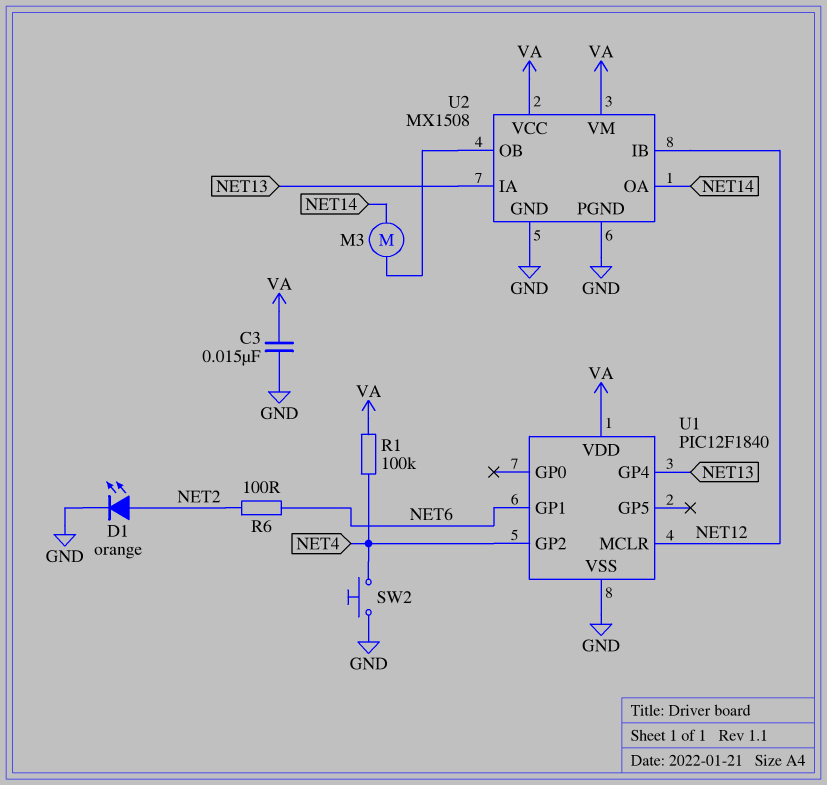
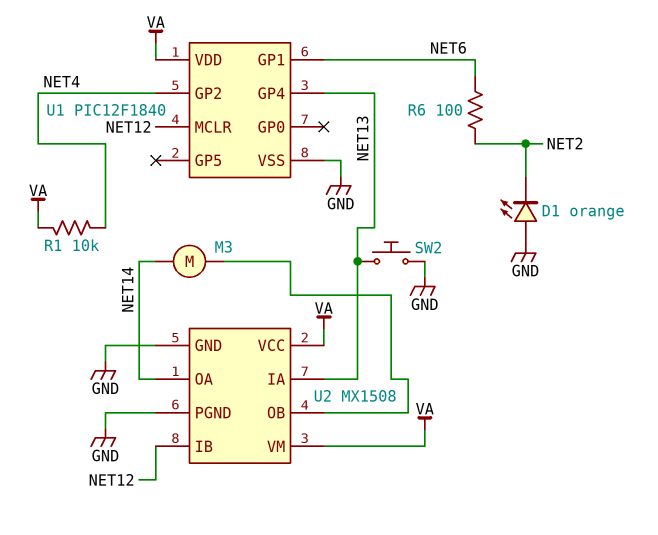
C3: 15nF (GND, VA) -> none
D1: LED orange (A NET2, K GND) -> LED orange (A GND, K NET2)
R1: 100k (NET4, VA) -> 10k (NET4, VA)
SW2: button (GND, NET4) -> button (GND, NET13)

